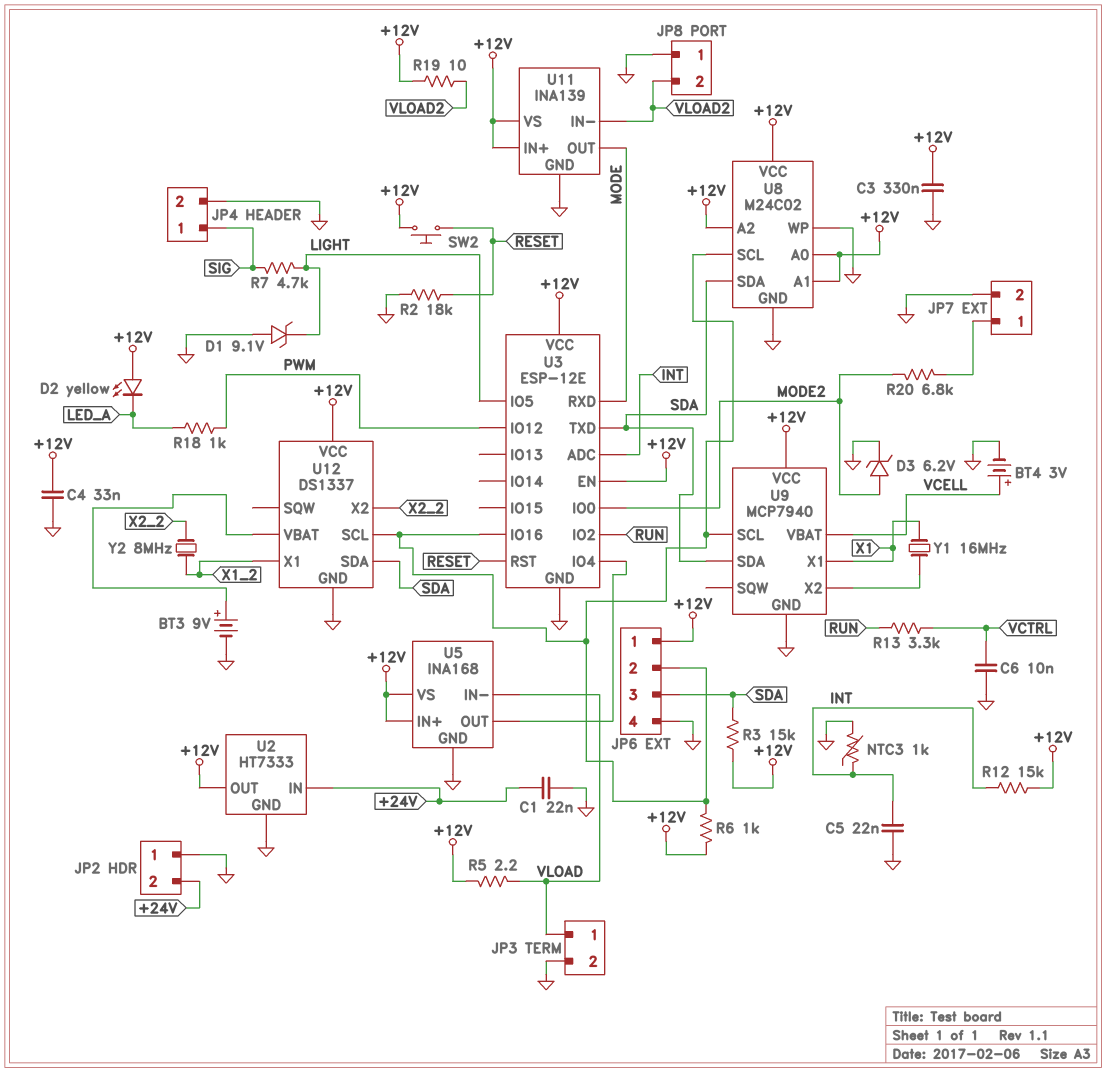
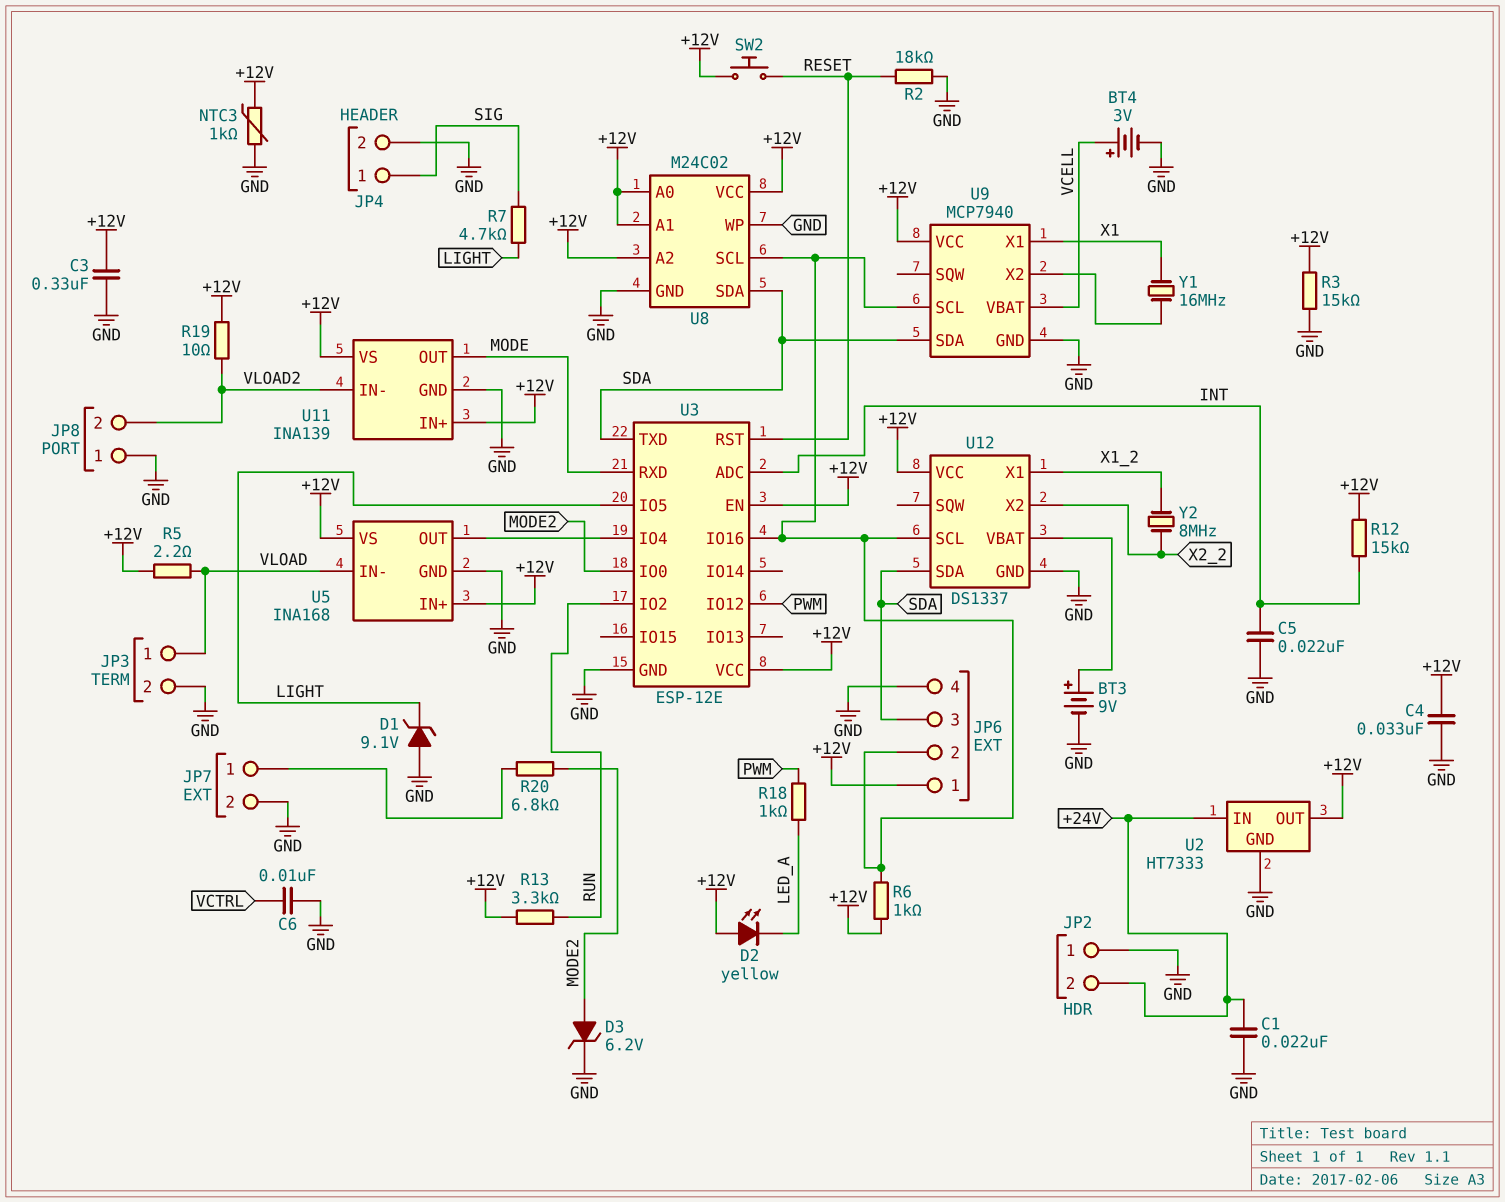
NTC3: 1k (GND, INT) -> 1k (+12V, GND)
R3: 15k (+12V, SDA) -> 15k (+12V, GND)
R13: 3.3k (RUN, VCTRL) -> 3.3k (+12V, RUN)

